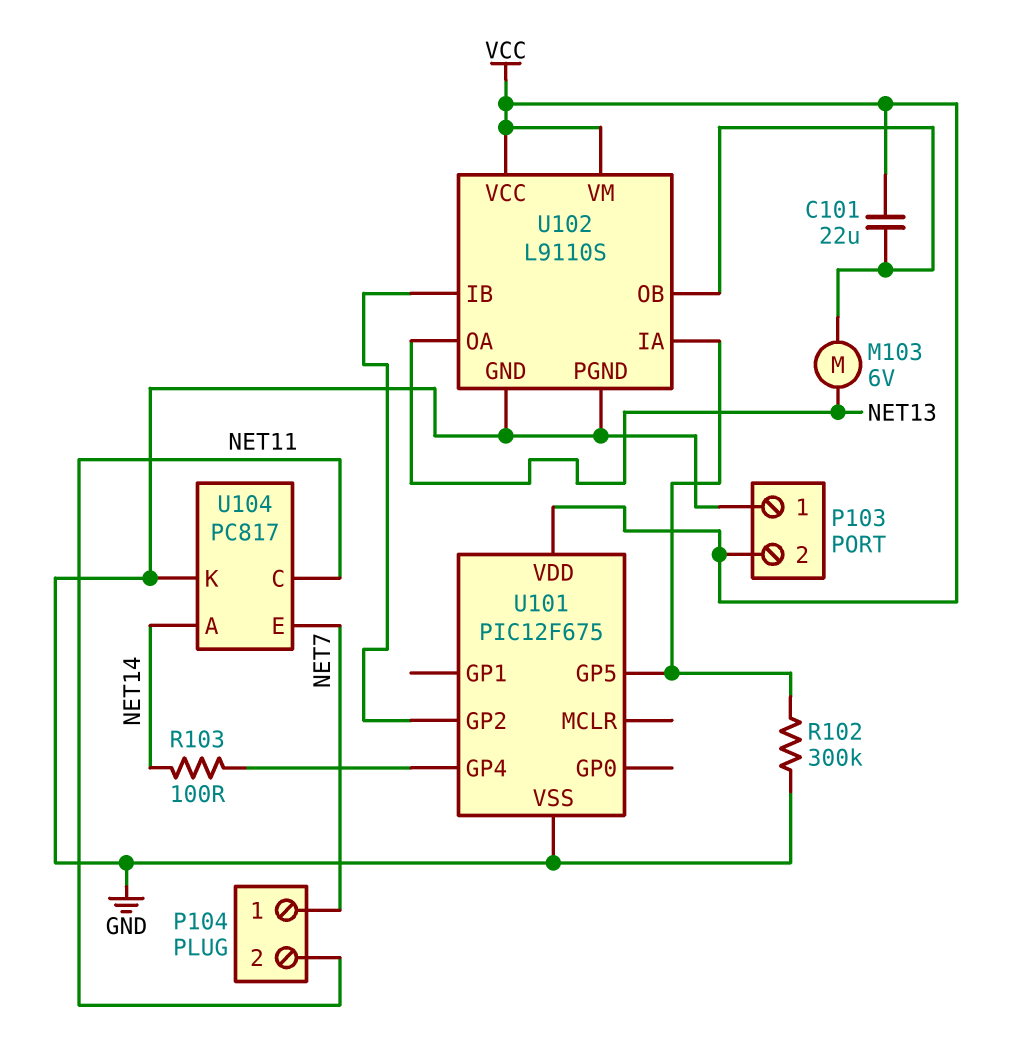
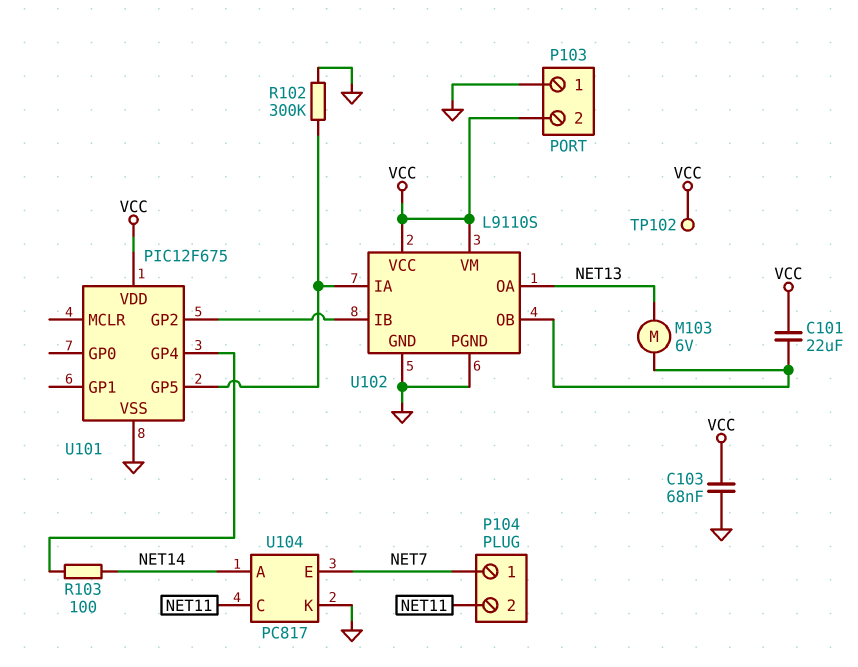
C103: none -> 68nF (GND, VCC)
TP102: none -> test point (VCC)

